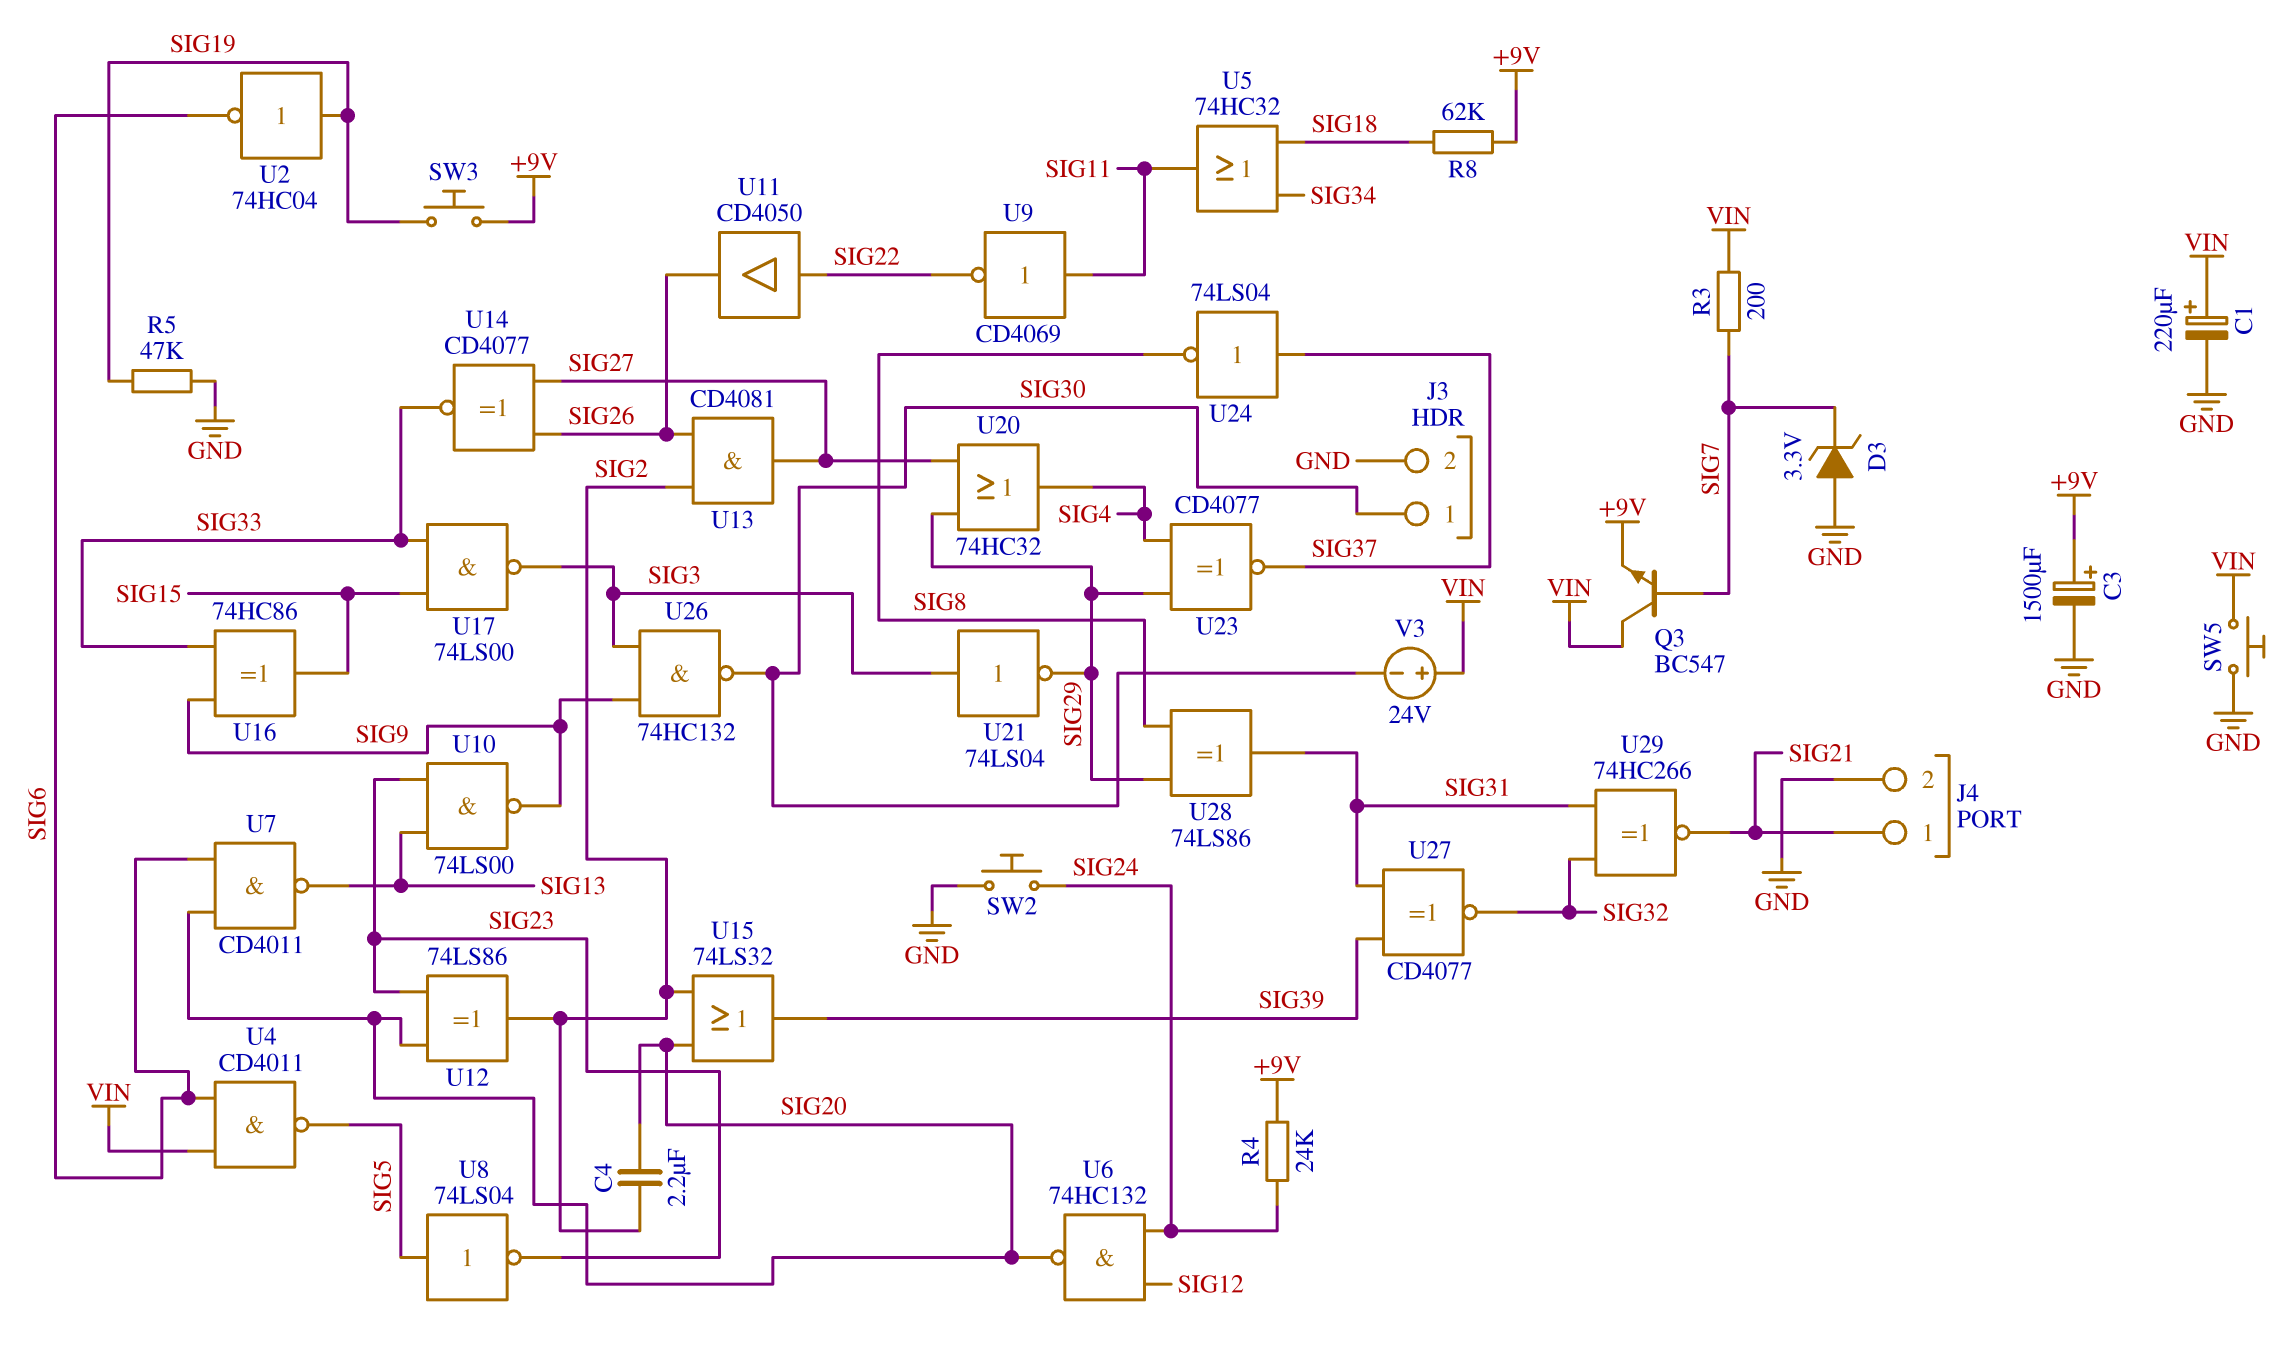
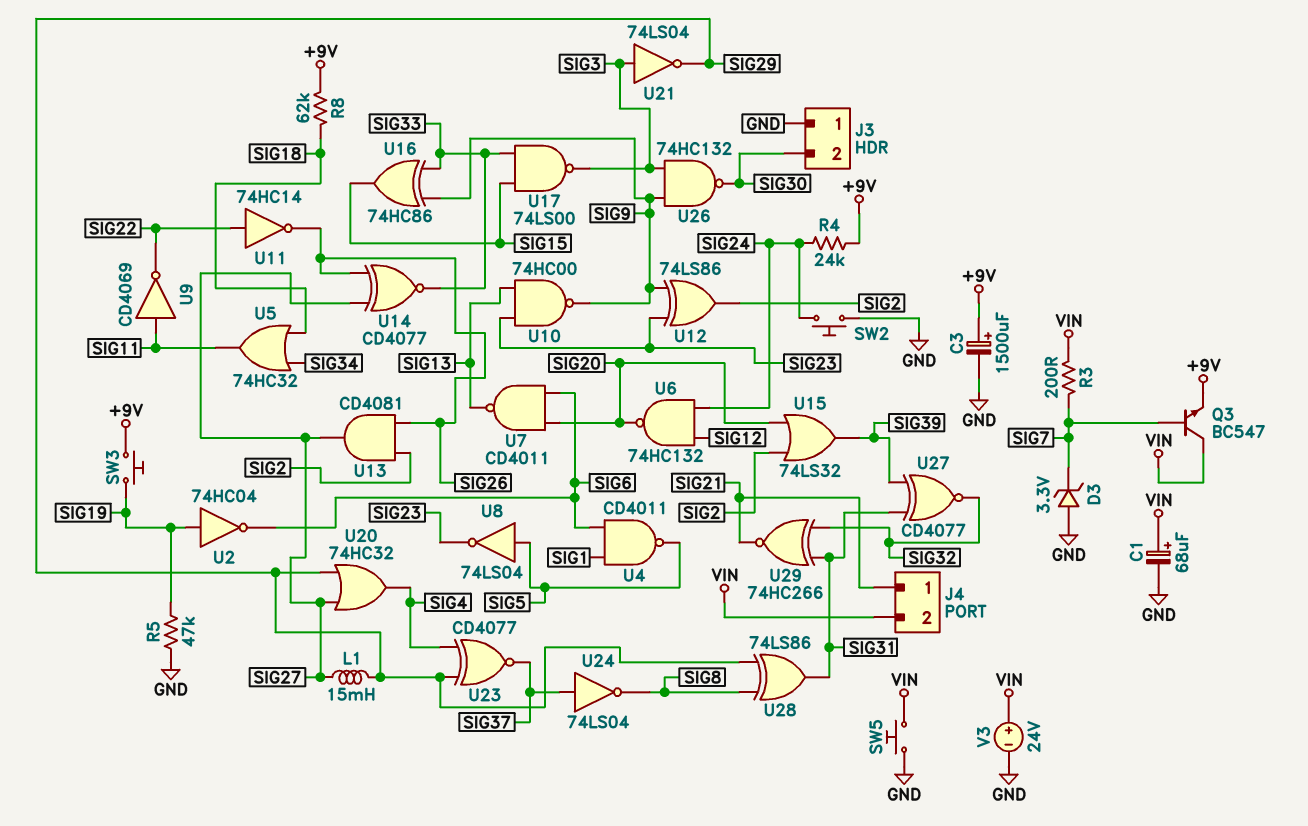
C1: 220uF (plus VIN, minus GND) -> 68uF (plus VIN, minus GND)
C4: 2.2uF (SIG2, SIG20) -> none
J3 pin 1: SIG30 -> GND
J3 pin 2: GND -> SIG30
J4 pin 2: GND -> VIN
L1: none -> 15mH (SIG27, SIG29)
U4: NAND CD4011 (in SIG6, in VIN, out SIG5) -> NAND CD4011 (in SIG1, in SIG6, out SIG5)
U10: NAND 74LS00 (in SIG13, in SIG23, out SIG9) -> NAND 74HC00 (in SIG13, in SIG23, out SIG9)
U11: buffer CD4050 (in SIG22, out SIG26) -> NOT 74HC14 (in SIG22, out SIG26)
U12: XOR 74LS86 (in SIG20, in SIG23, out SIG2) -> XOR 74LS86 (in SIG9, in SIG23, out SIG2)
V3: 24V (plus VIN, minus SIG30) -> 24V (plus VIN, minus GND)

